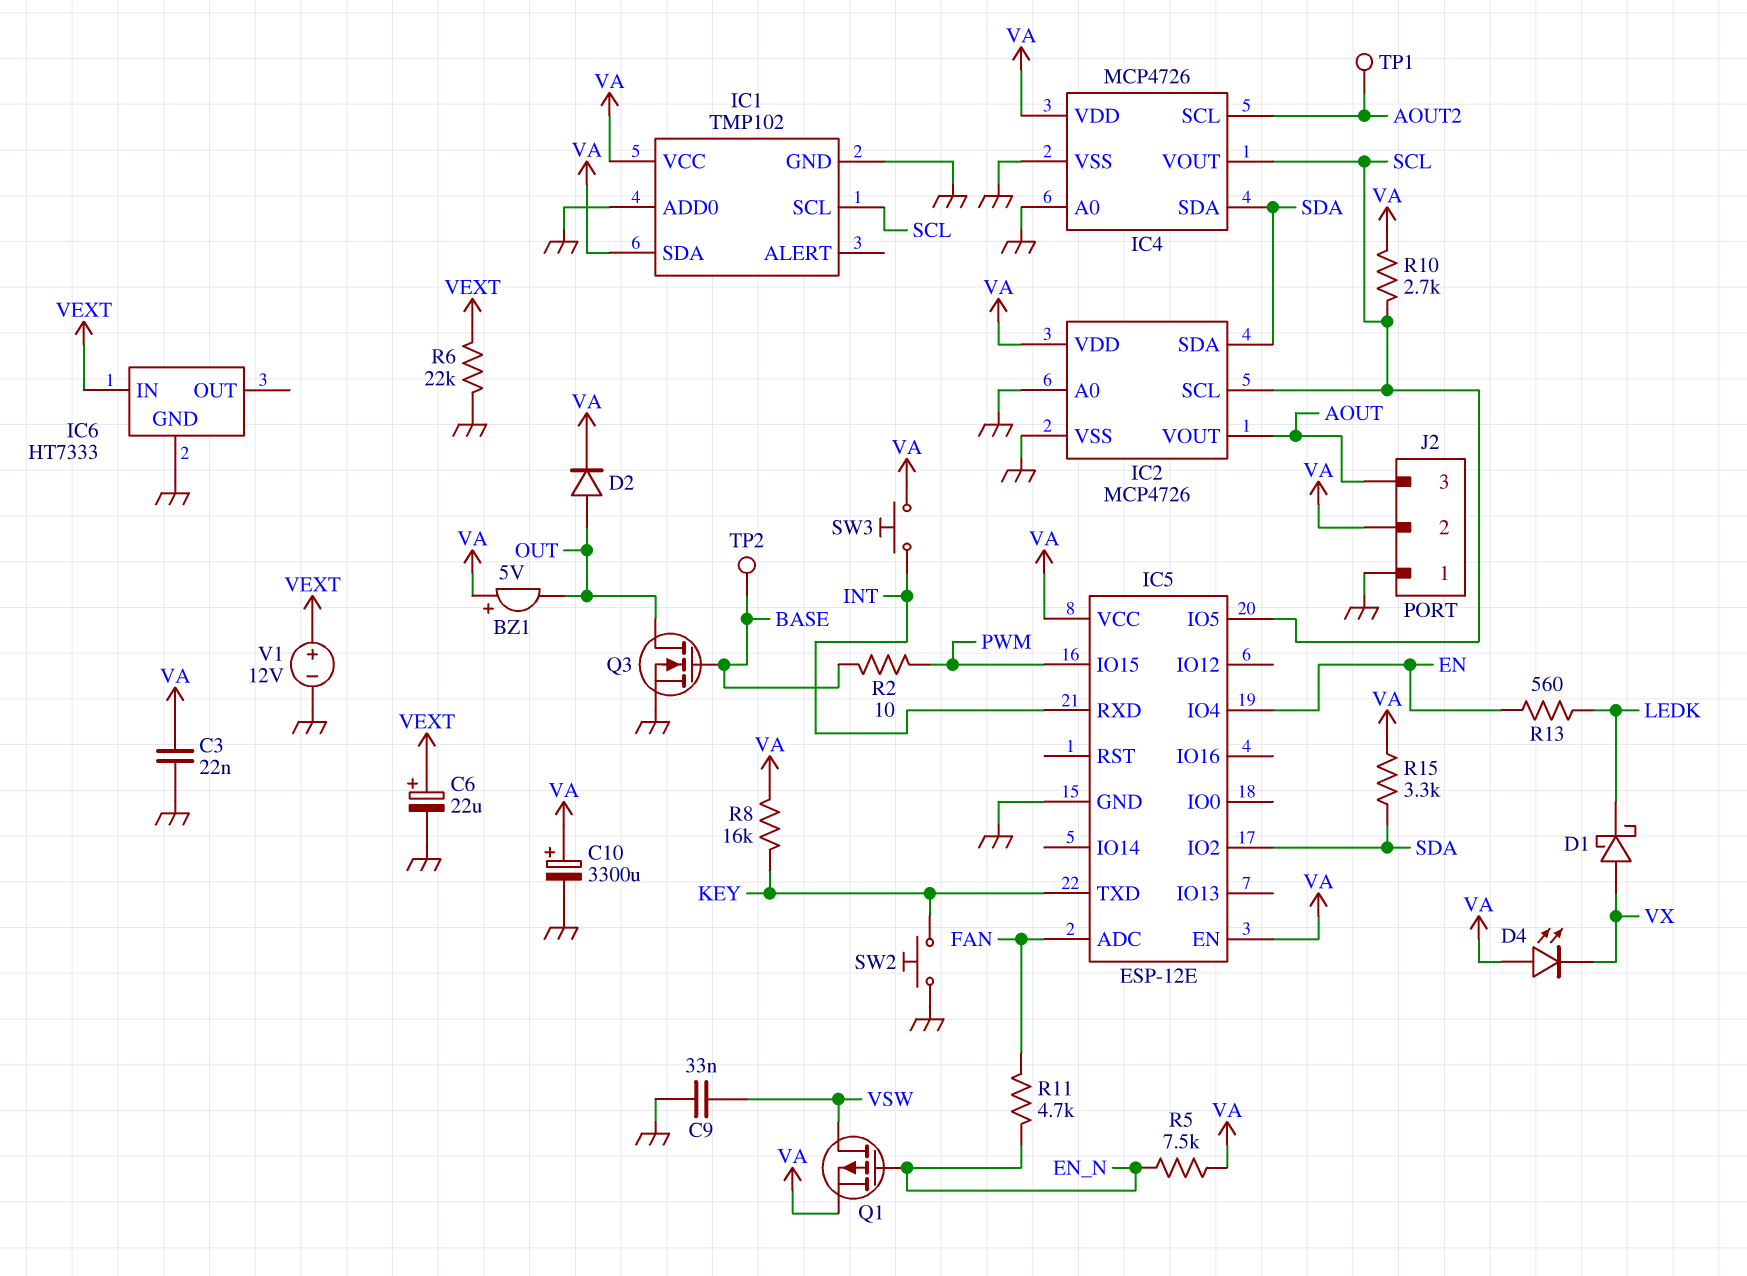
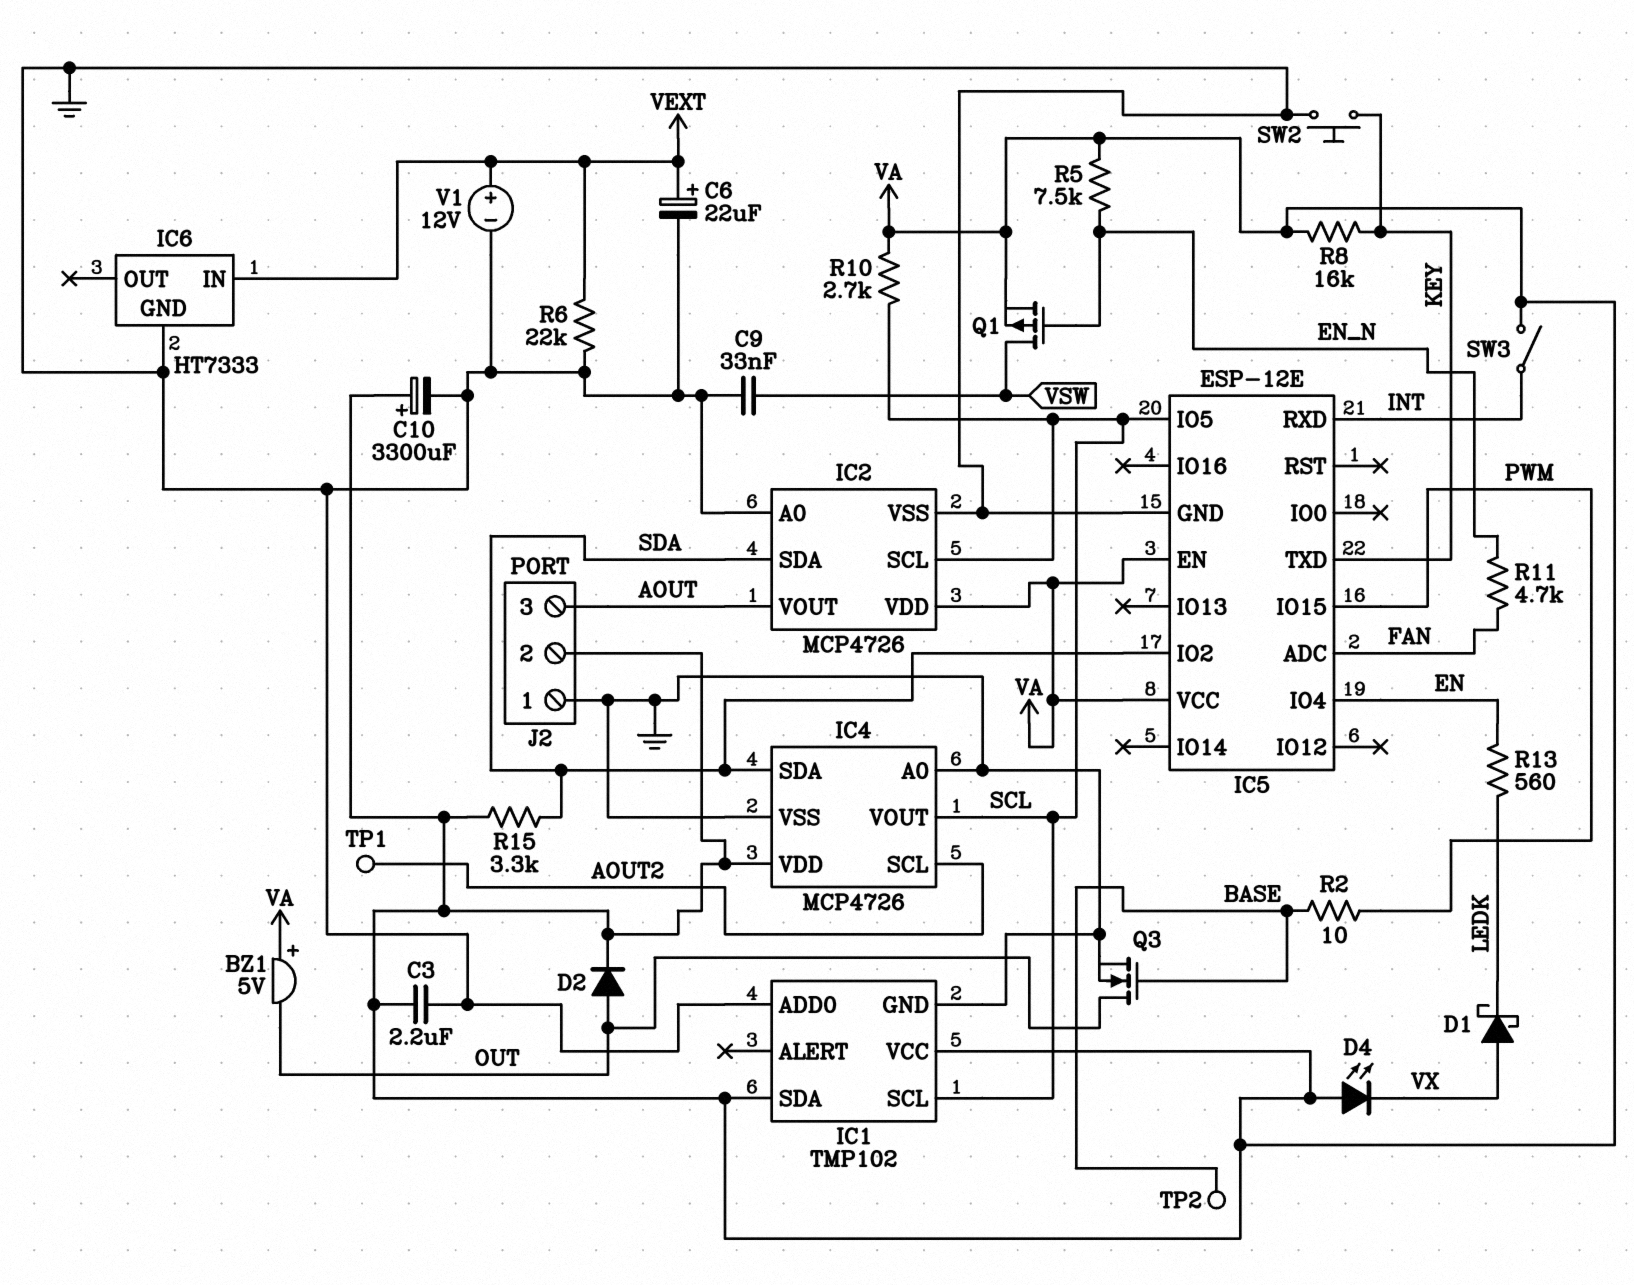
C3: 22nF (GND, VA) -> 2.2uF (GND, VA)
SW3: button (INT, VA) -> switch (INT, VA)

